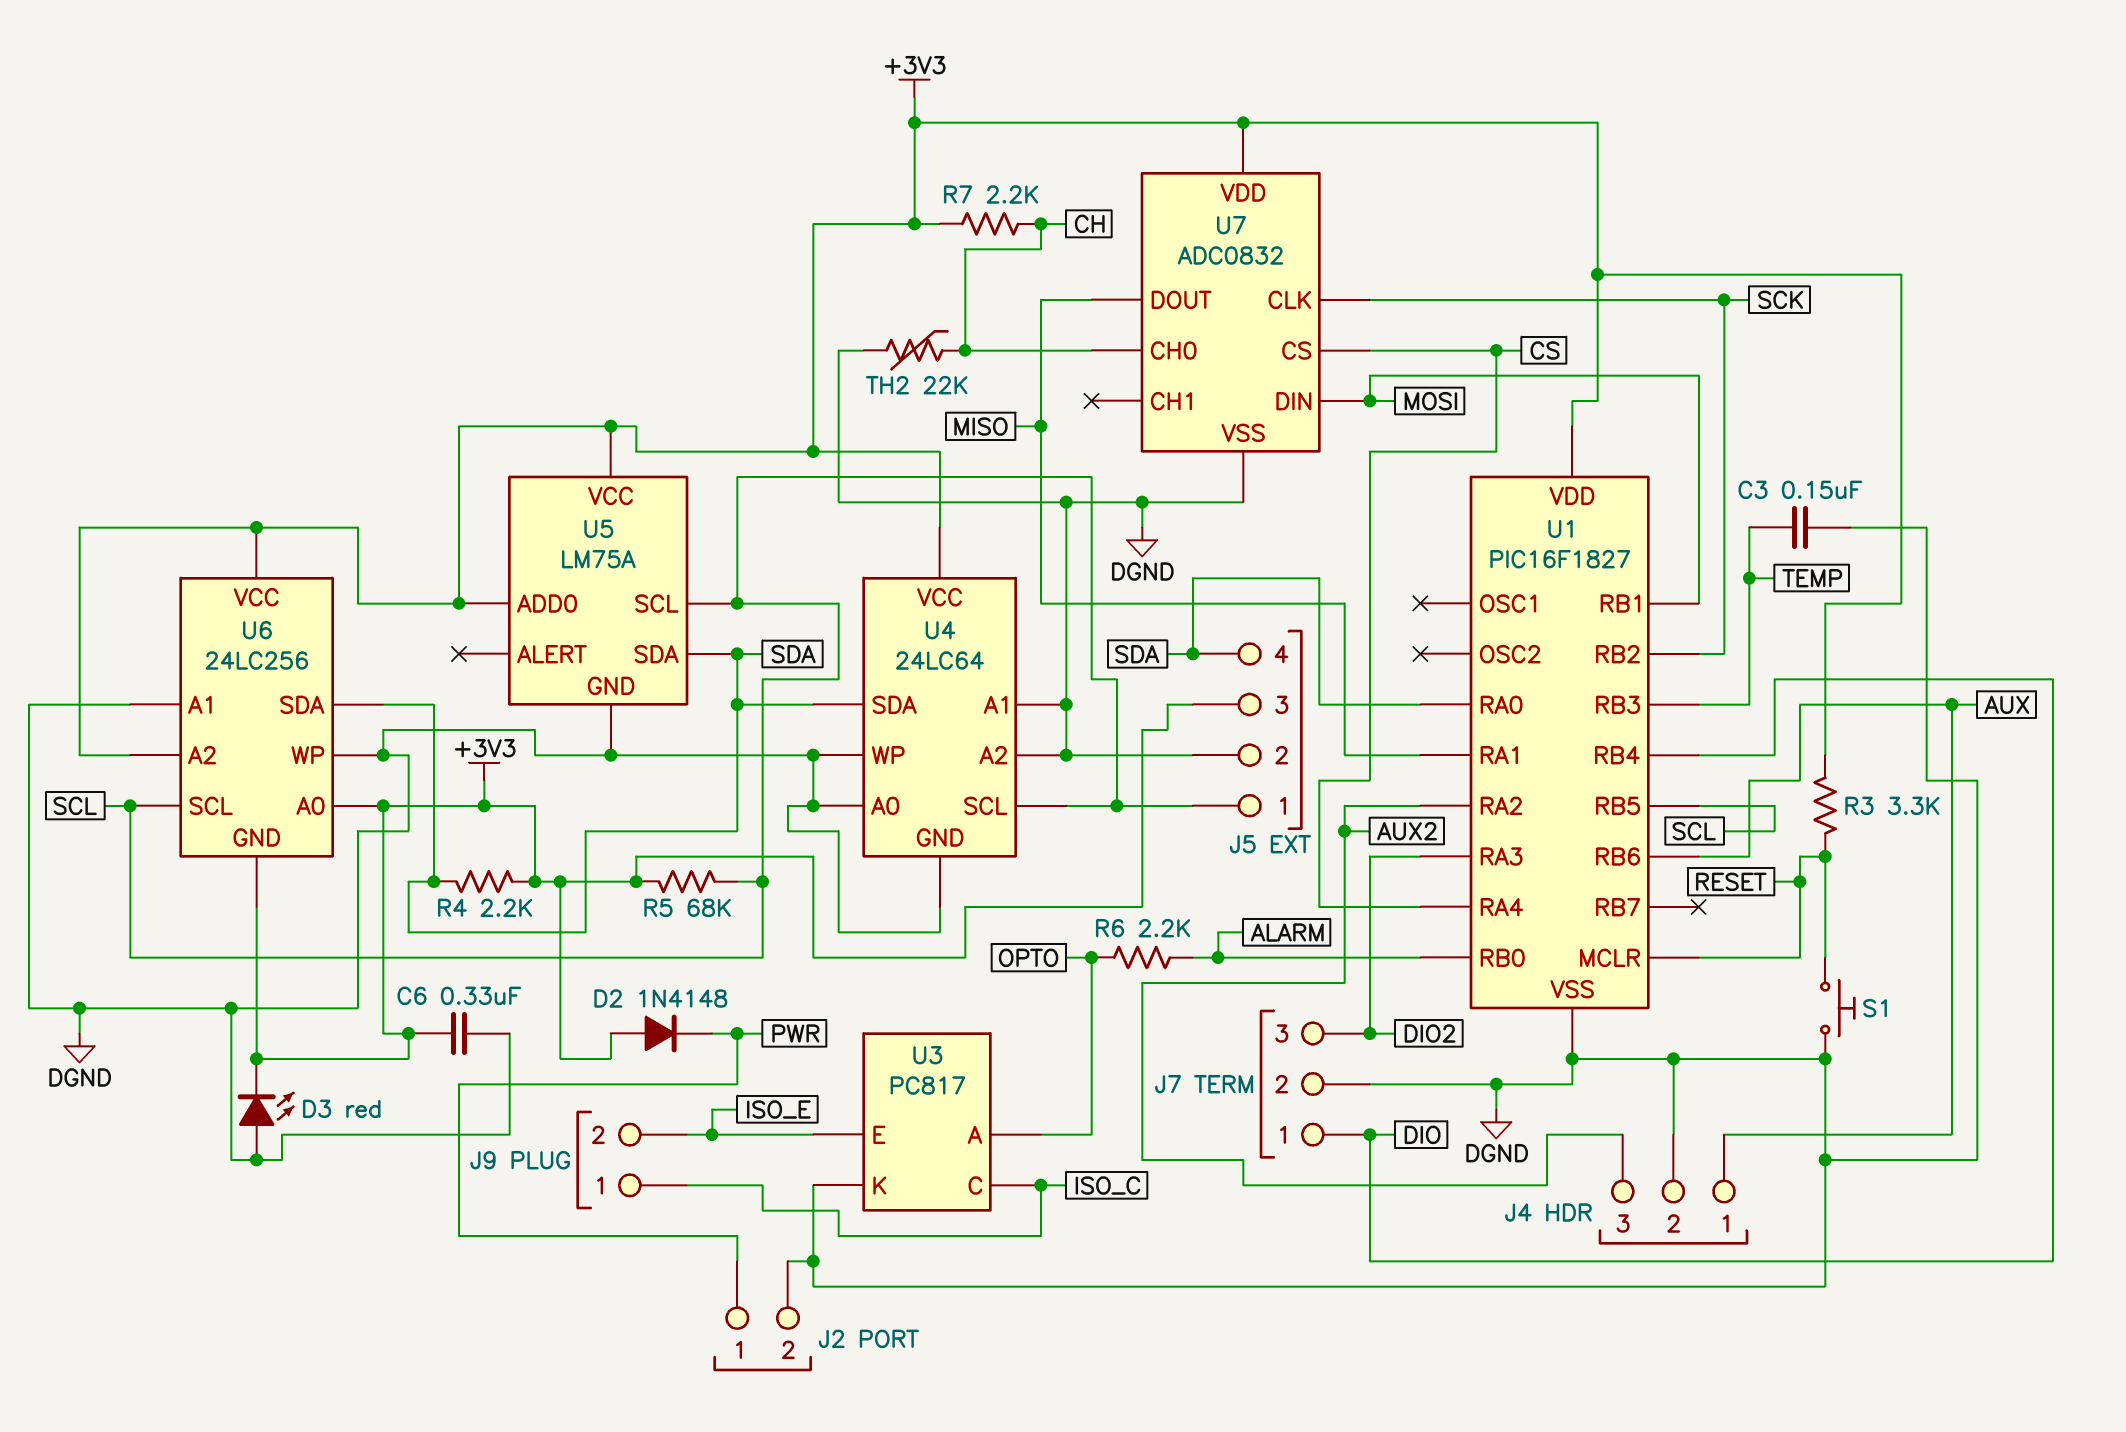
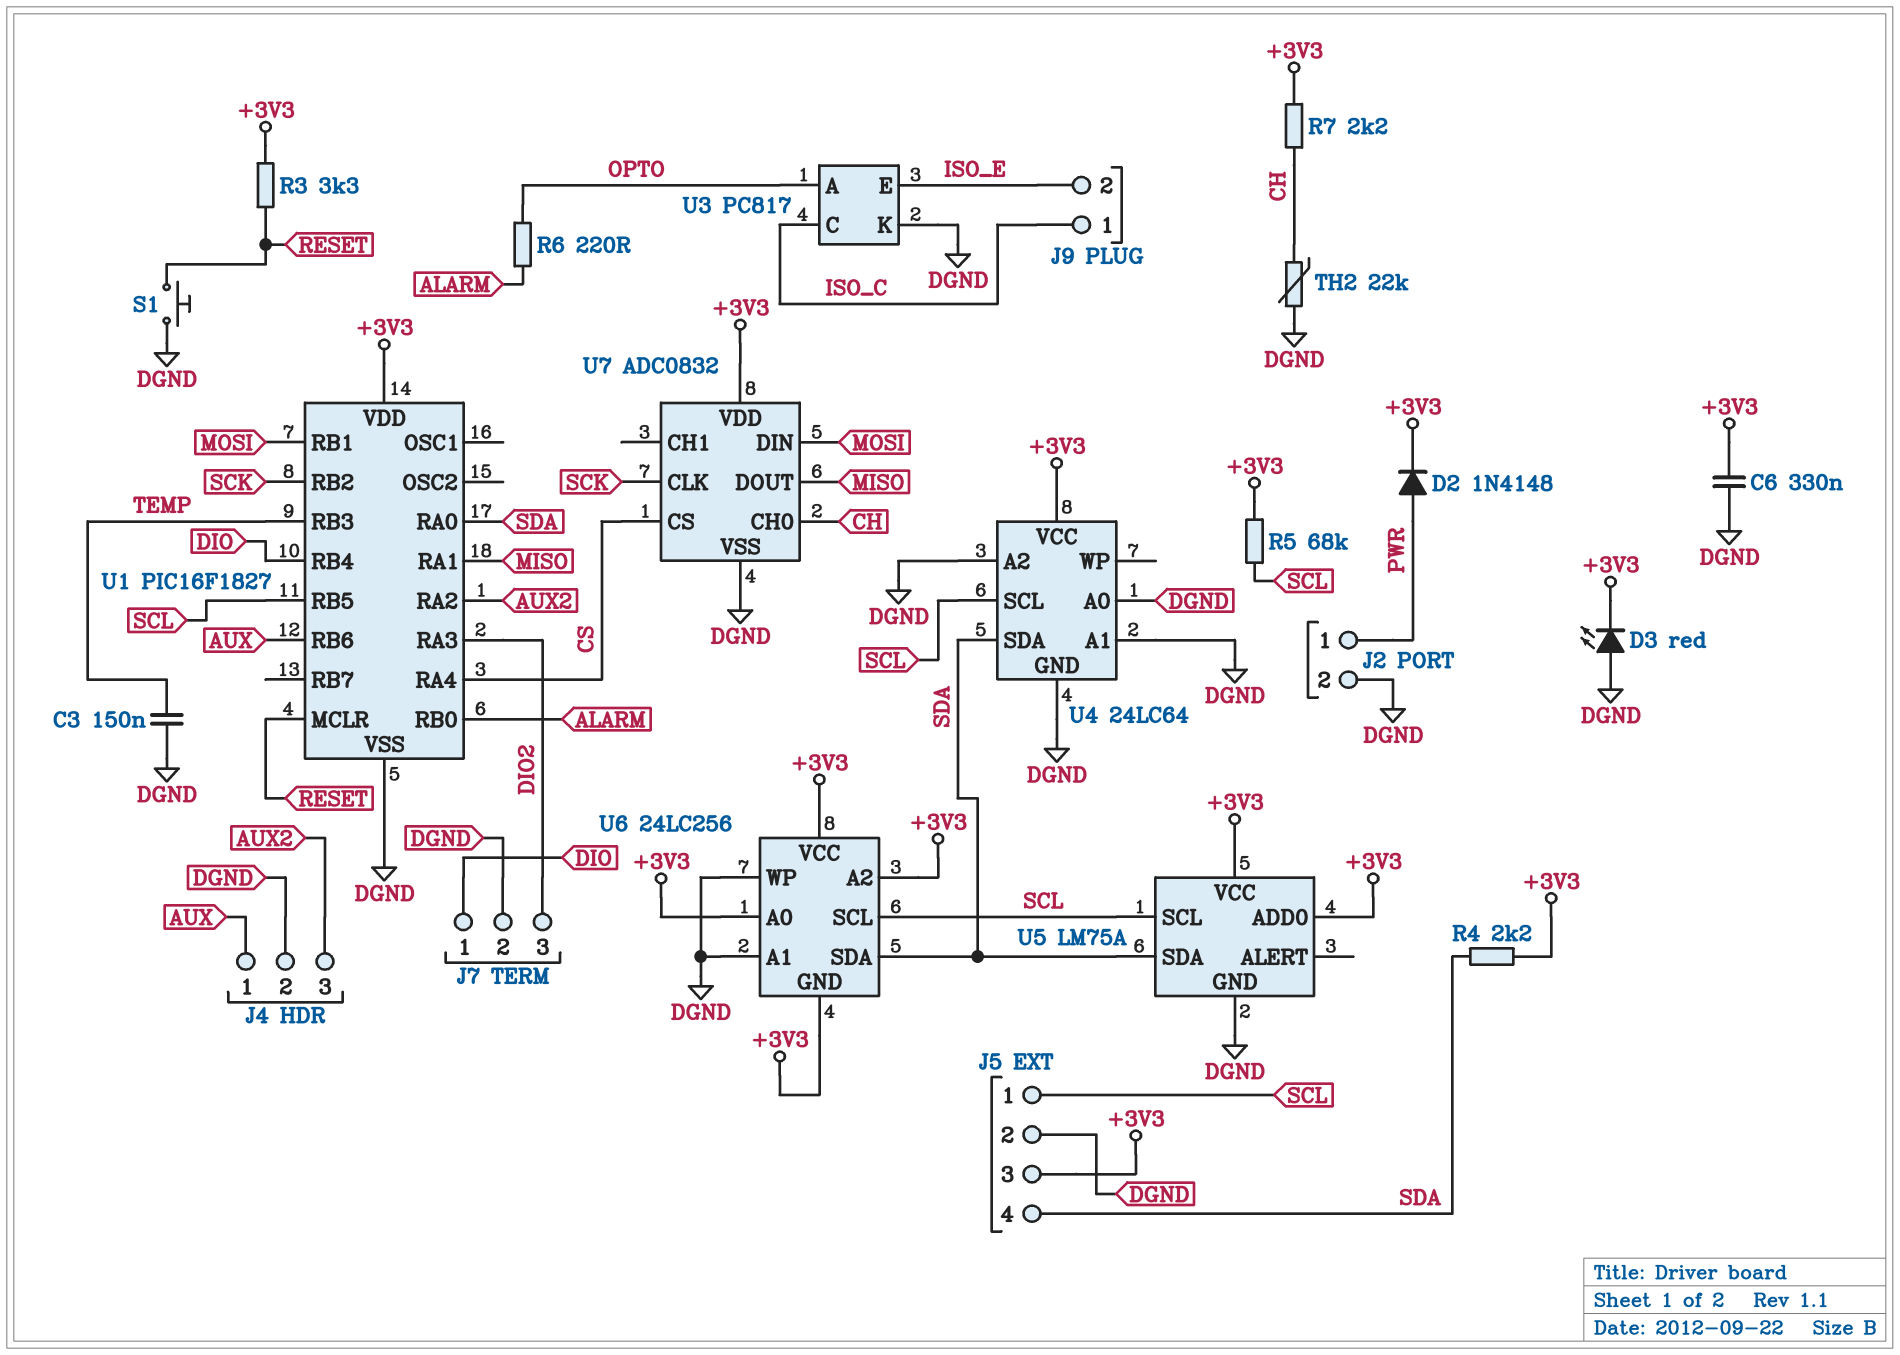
D2: diode 1N4148 (A +3V3, K PWR) -> diode 1N4148 (A PWR, K +3V3)
R6: 2.2k (ALARM, OPTO) -> 220 (ALARM, OPTO)
U4 pin WP: DGND -> none

